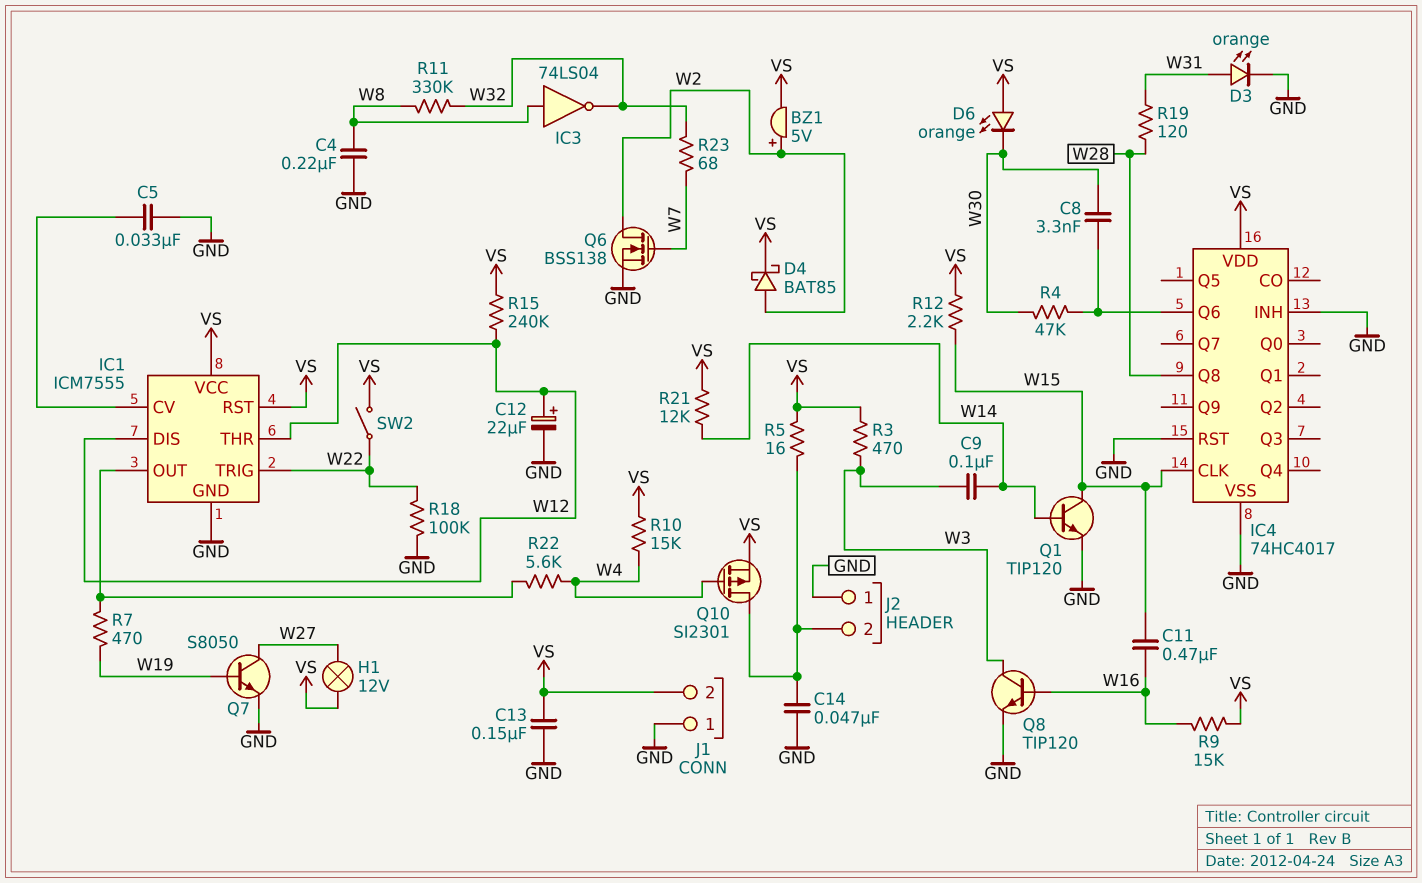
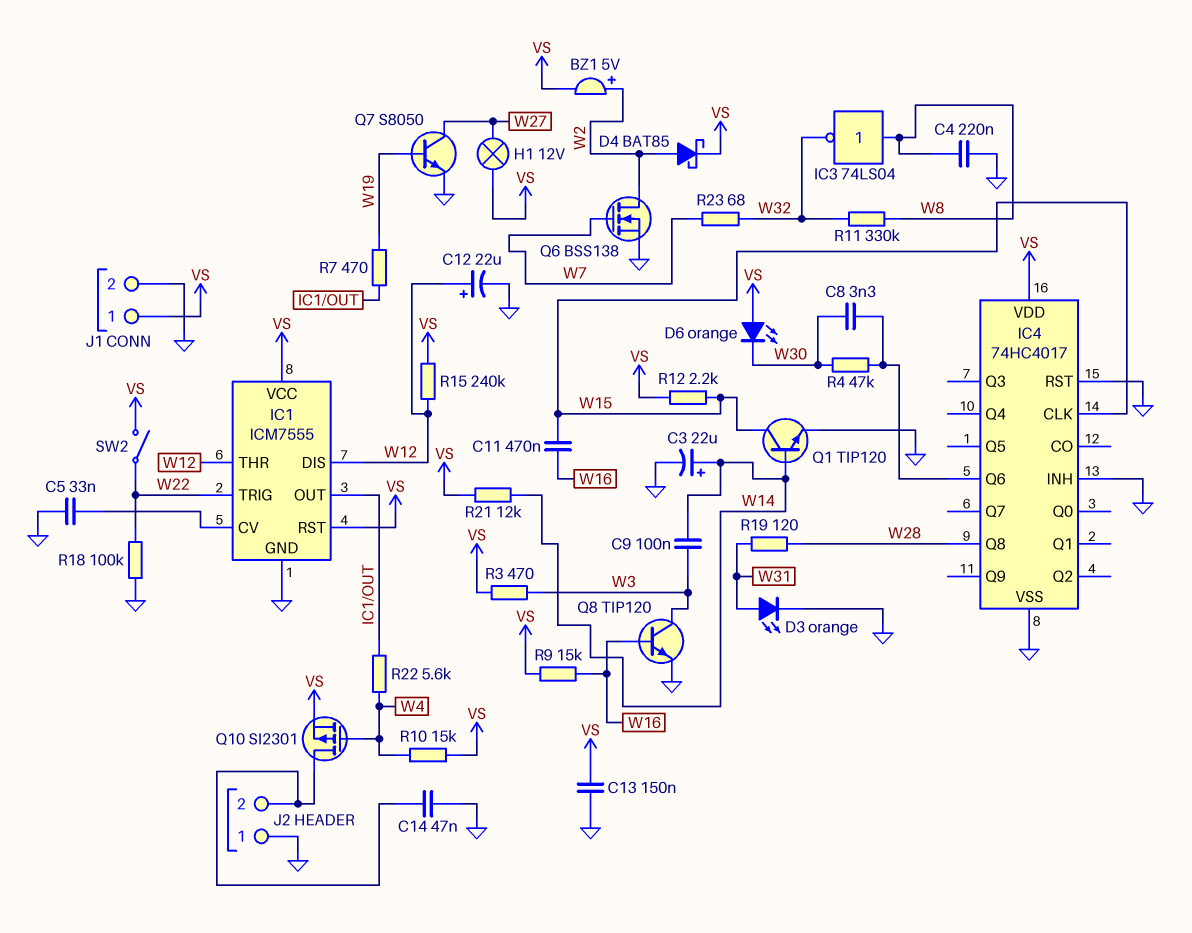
C3: none -> 22uF (plus W14, minus GND)
J1 pin 1: GND -> VS
J1 pin 2: VS -> GND
R5: 16 (J2/2, VS) -> none

